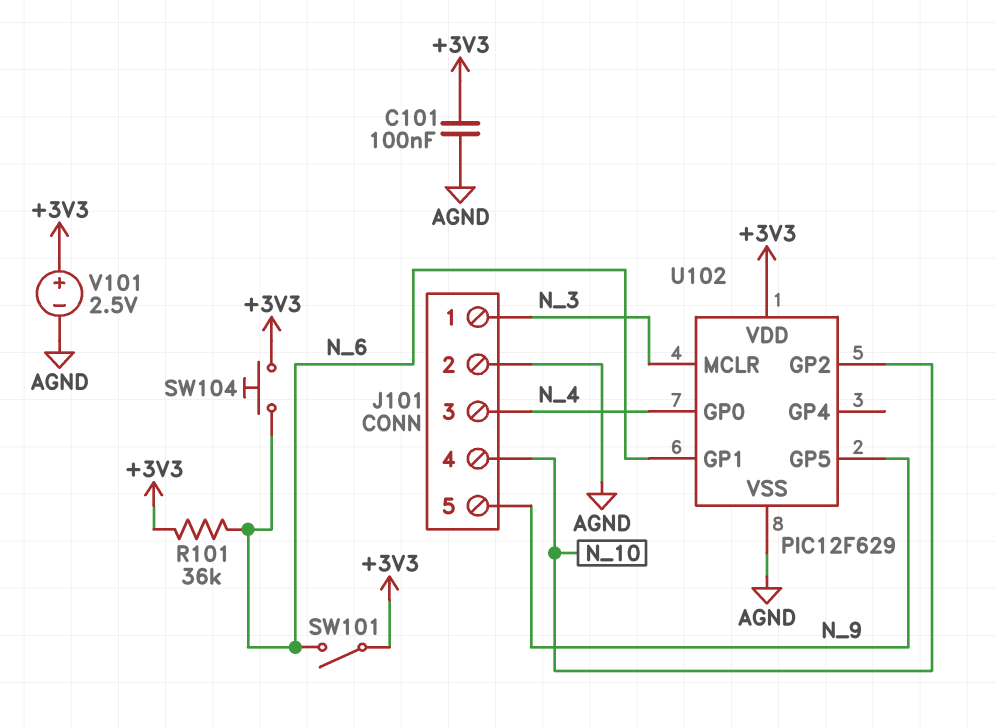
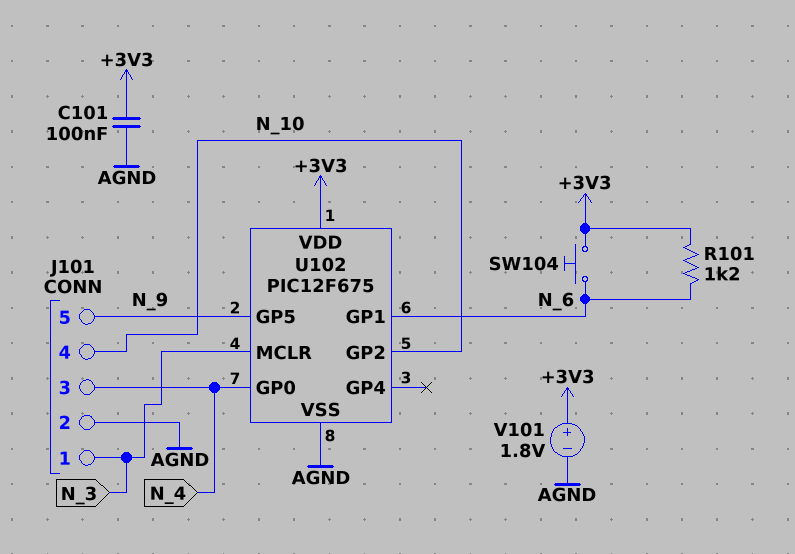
R101: 36k (+3V3, N_6) -> 1.2k (+3V3, N_6)
SW101: switch (+3V3, N_6) -> none
U102: PIC12F629 -> PIC12F675
V101: 2.5V (plus +3V3, minus AGND) -> 1.8V (plus +3V3, minus AGND)

